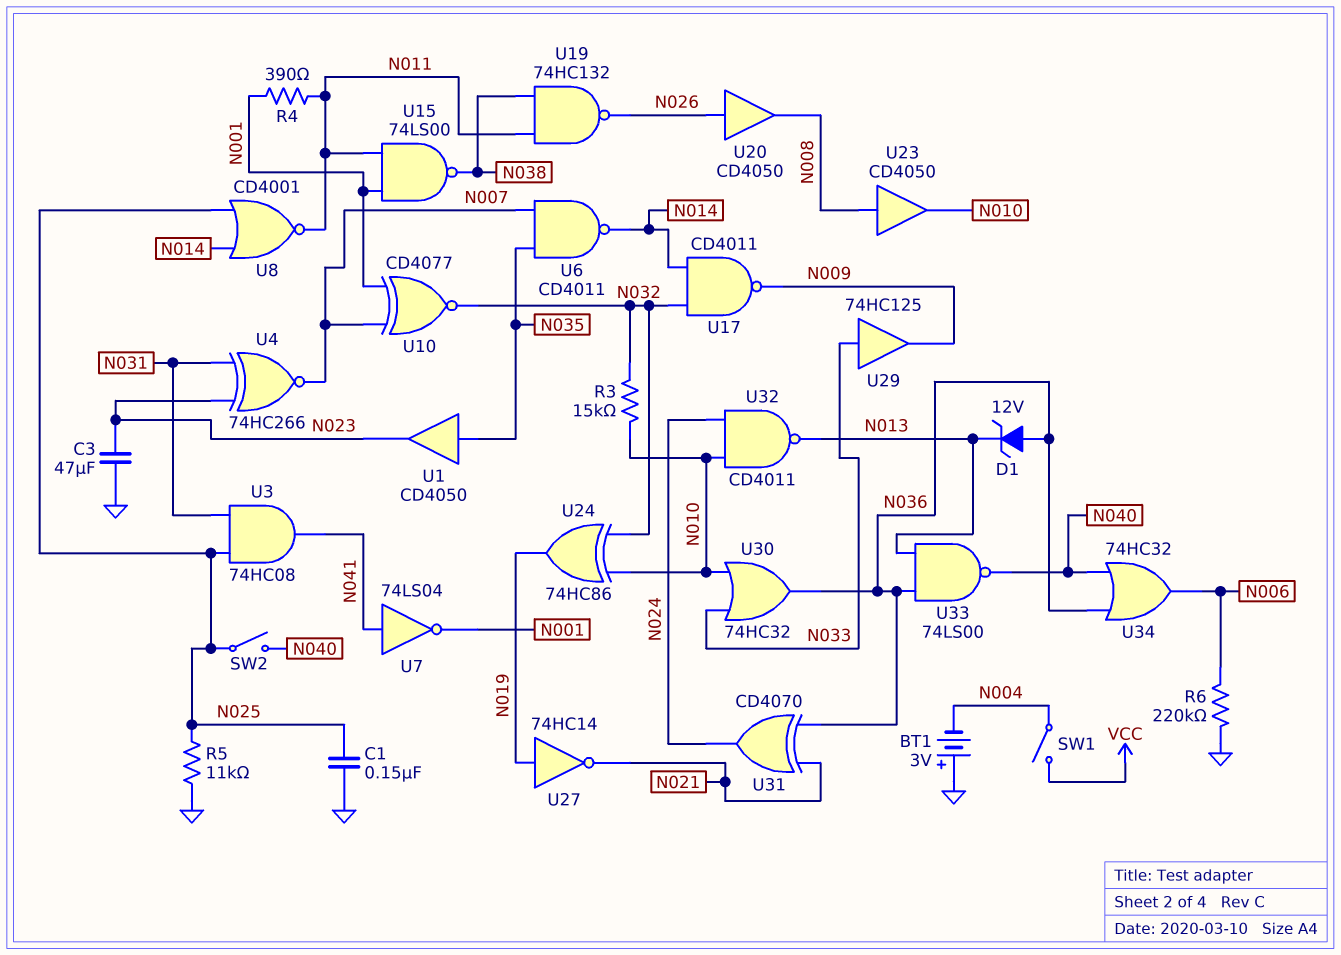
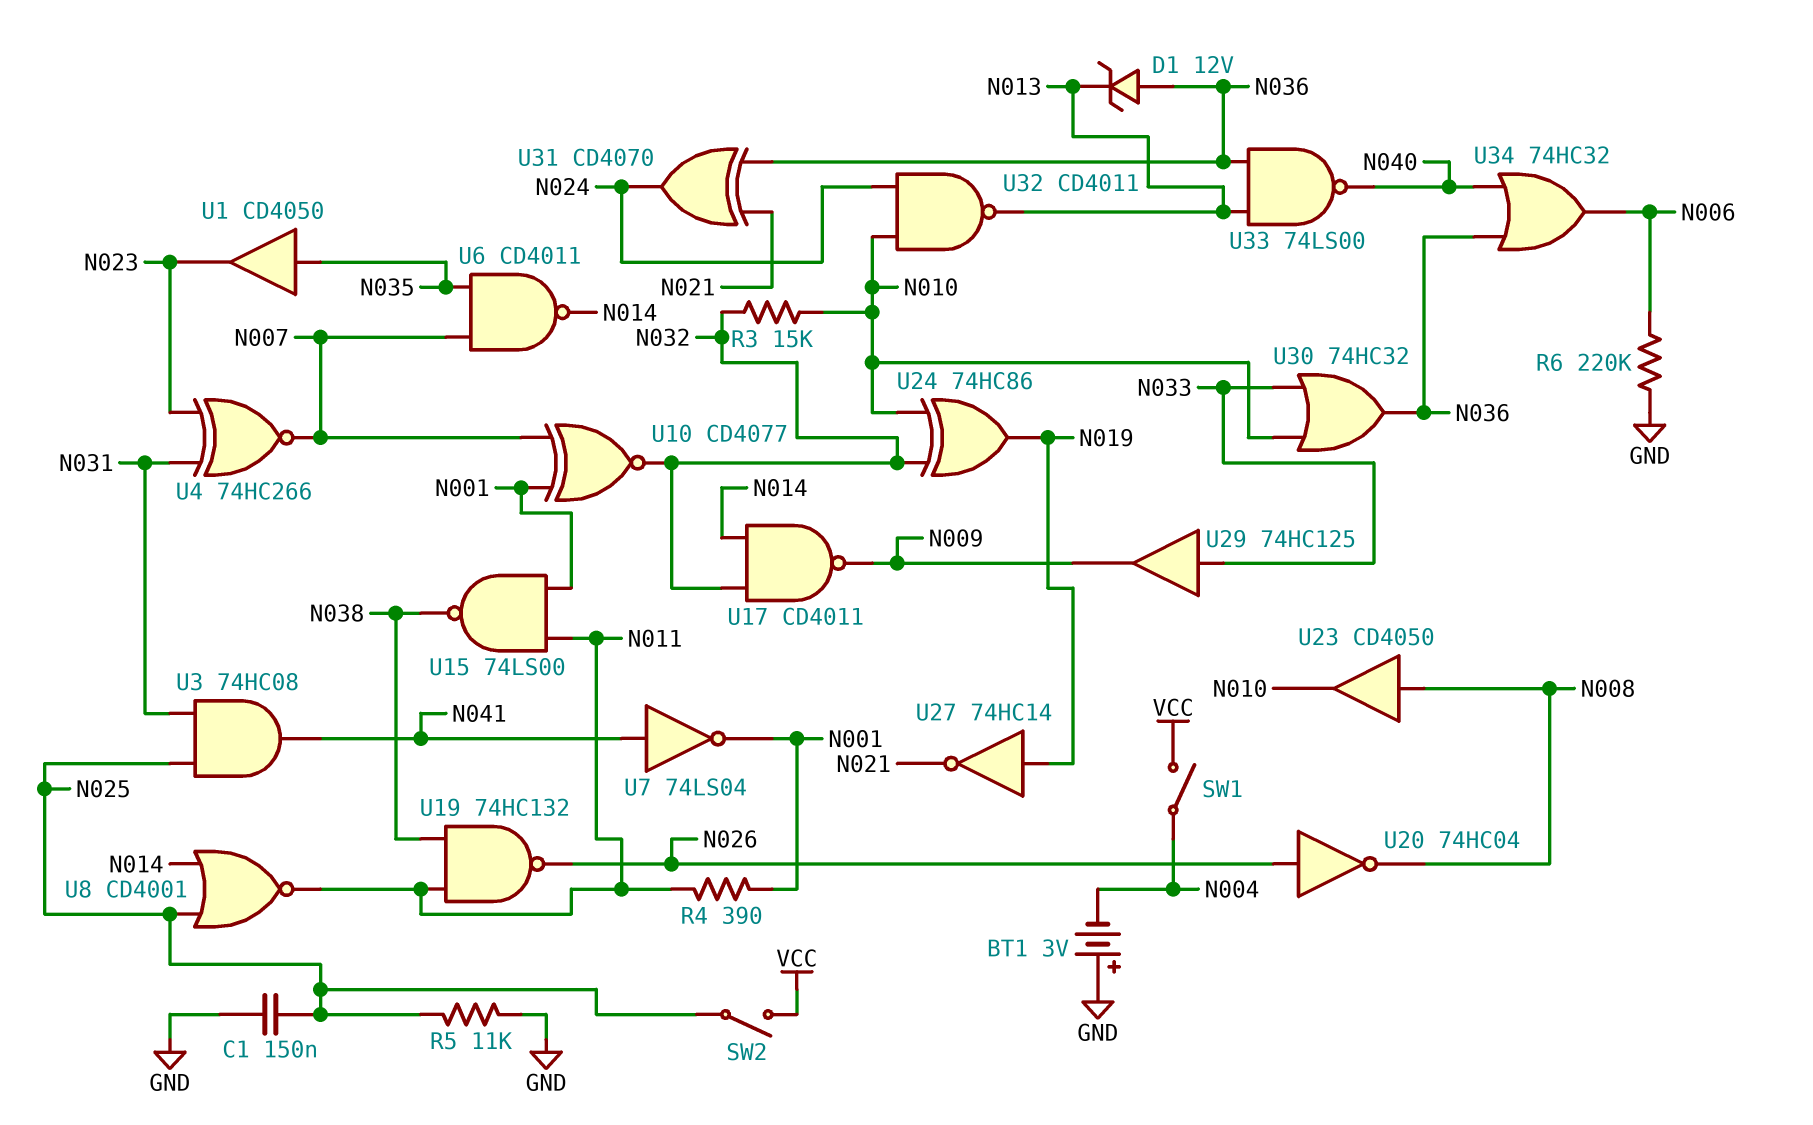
C3: 47uF (GND, N023) -> none
SW2: switch (N025, N040) -> switch (N025, VCC)
U20: buffer CD4050 (in N026, out N008) -> NOT 74HC04 (in N026, out N008)

